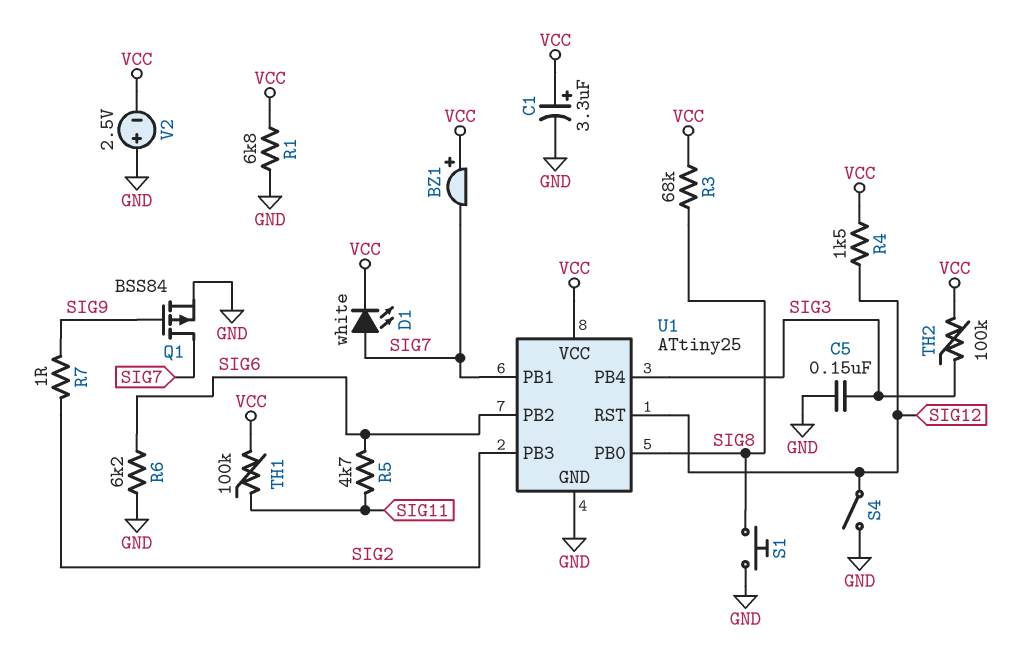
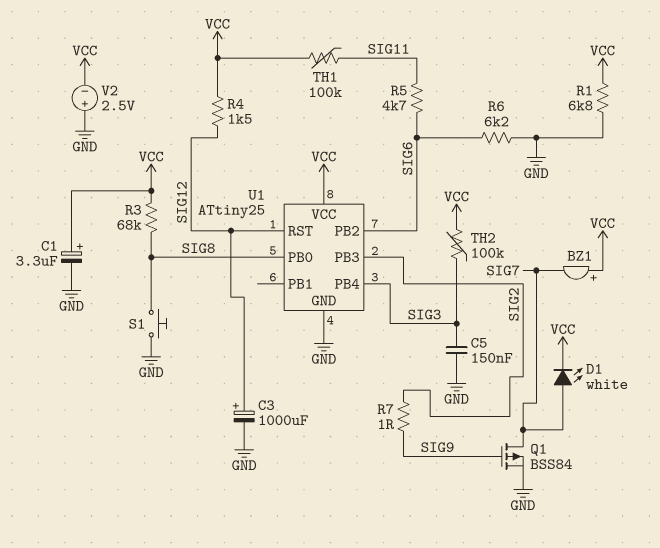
C3: none -> 1000uF (plus SIG12, minus GND)
S4: switch (GND, SIG12) -> none
U1 pin PB1: SIG7 -> none

